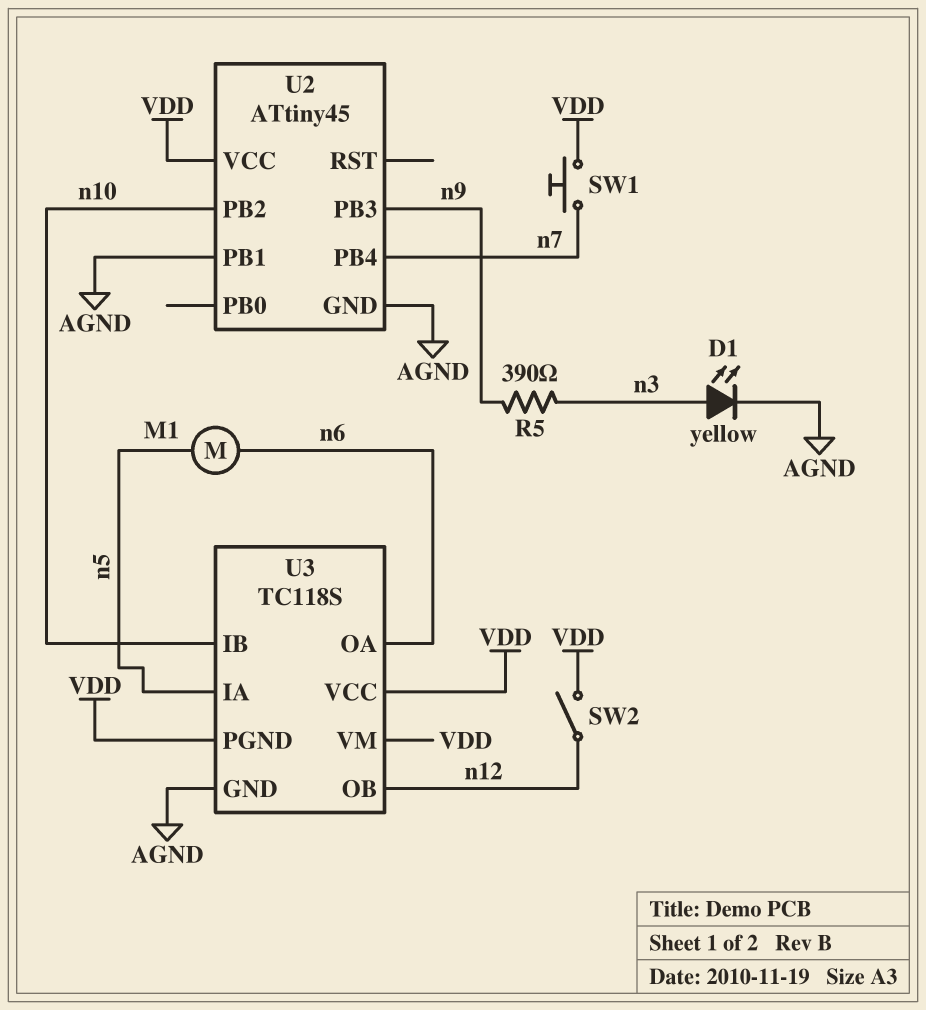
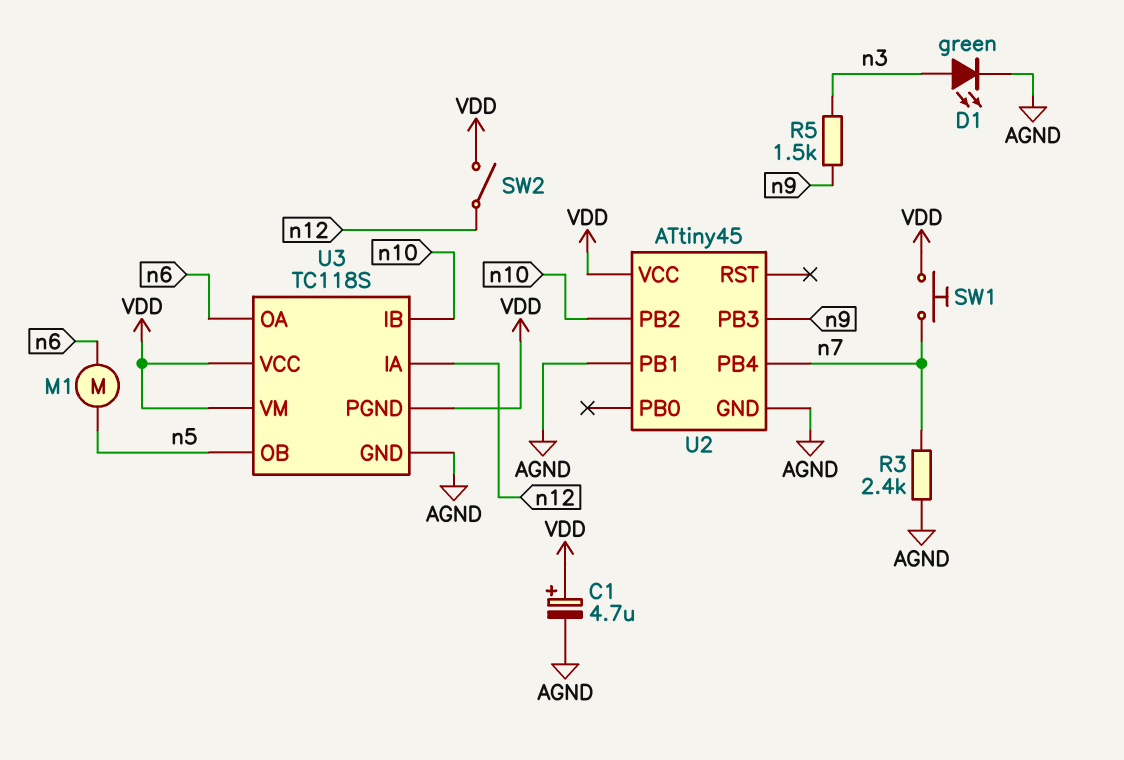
C1: none -> 4.7uF (plus VDD, minus AGND)
D1: LED yellow (A n3, K AGND) -> LED green (A n3, K AGND)
R3: none -> 2.4k (AGND, n7)
R5: 390 (n3, n9) -> 1.5k (n3, n9)
U3 pin IA: n5 -> n12
U3 pin OB: n12 -> n5

